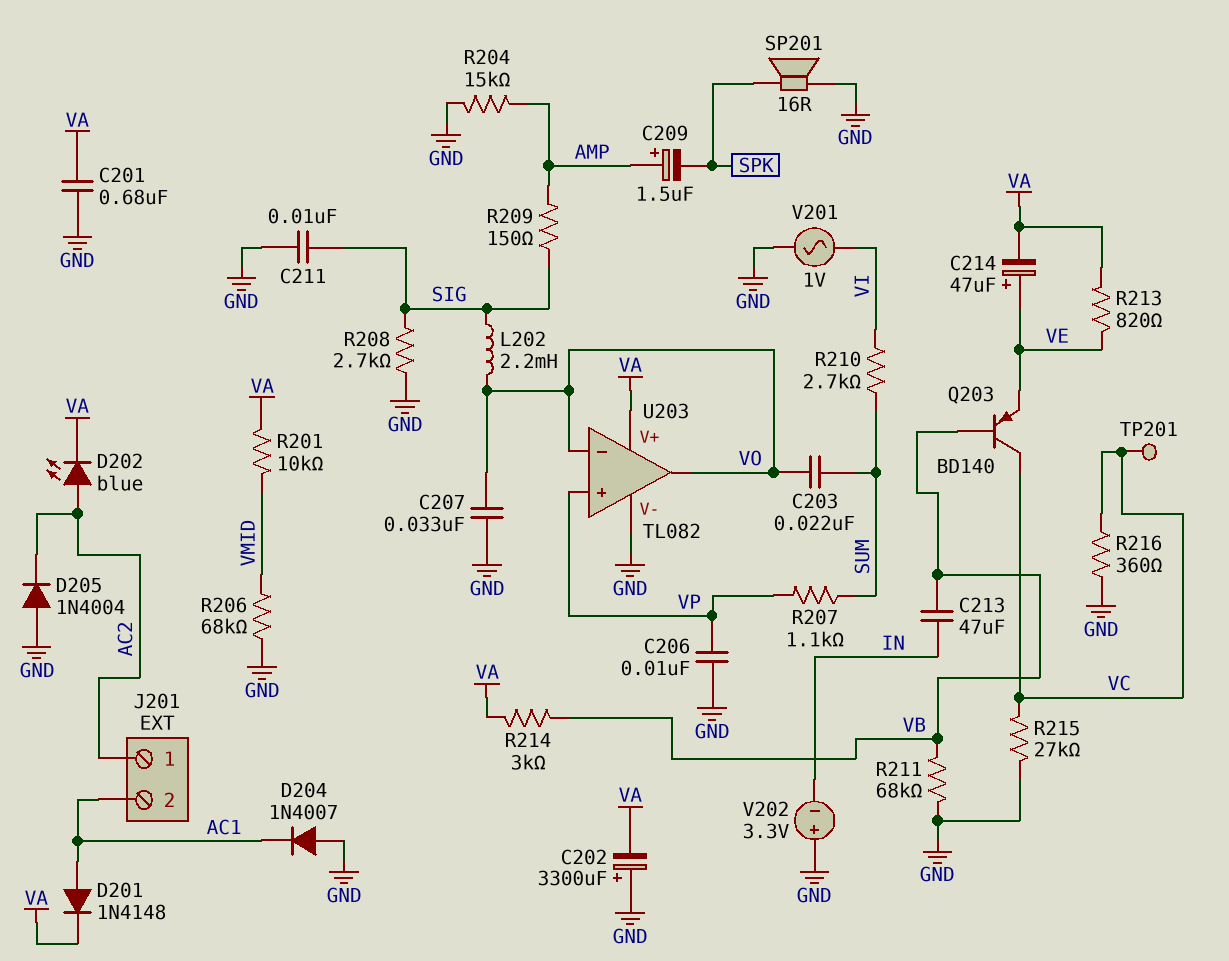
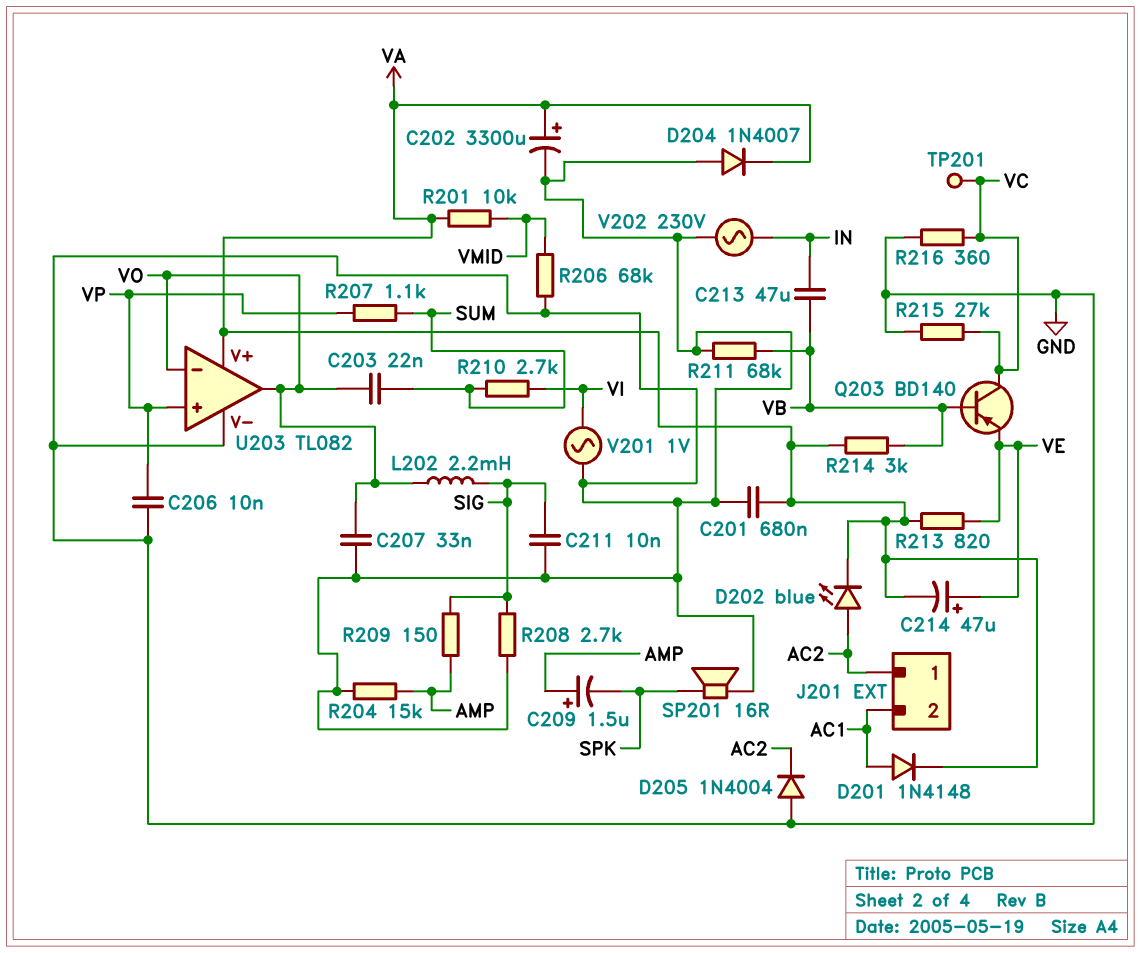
C202: 3300uF (plus GND, minus VA) -> 3300uF (plus VA, minus GND)
D204: diode 1N4007 (A GND, K AC1) -> diode 1N4007 (A GND, K VA)
V202: 3.3V (plus GND, minus IN) -> AC 230V (GND, IN)

